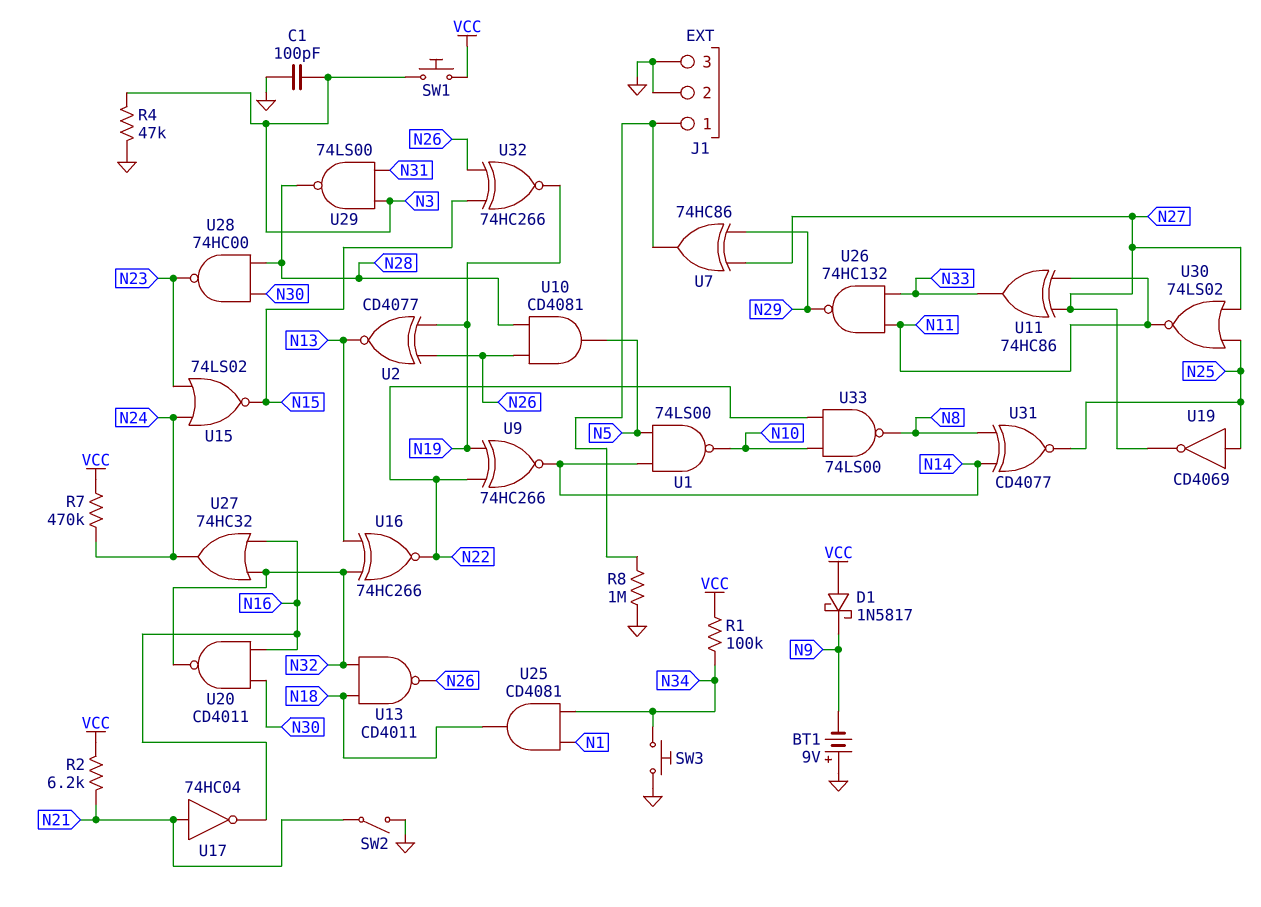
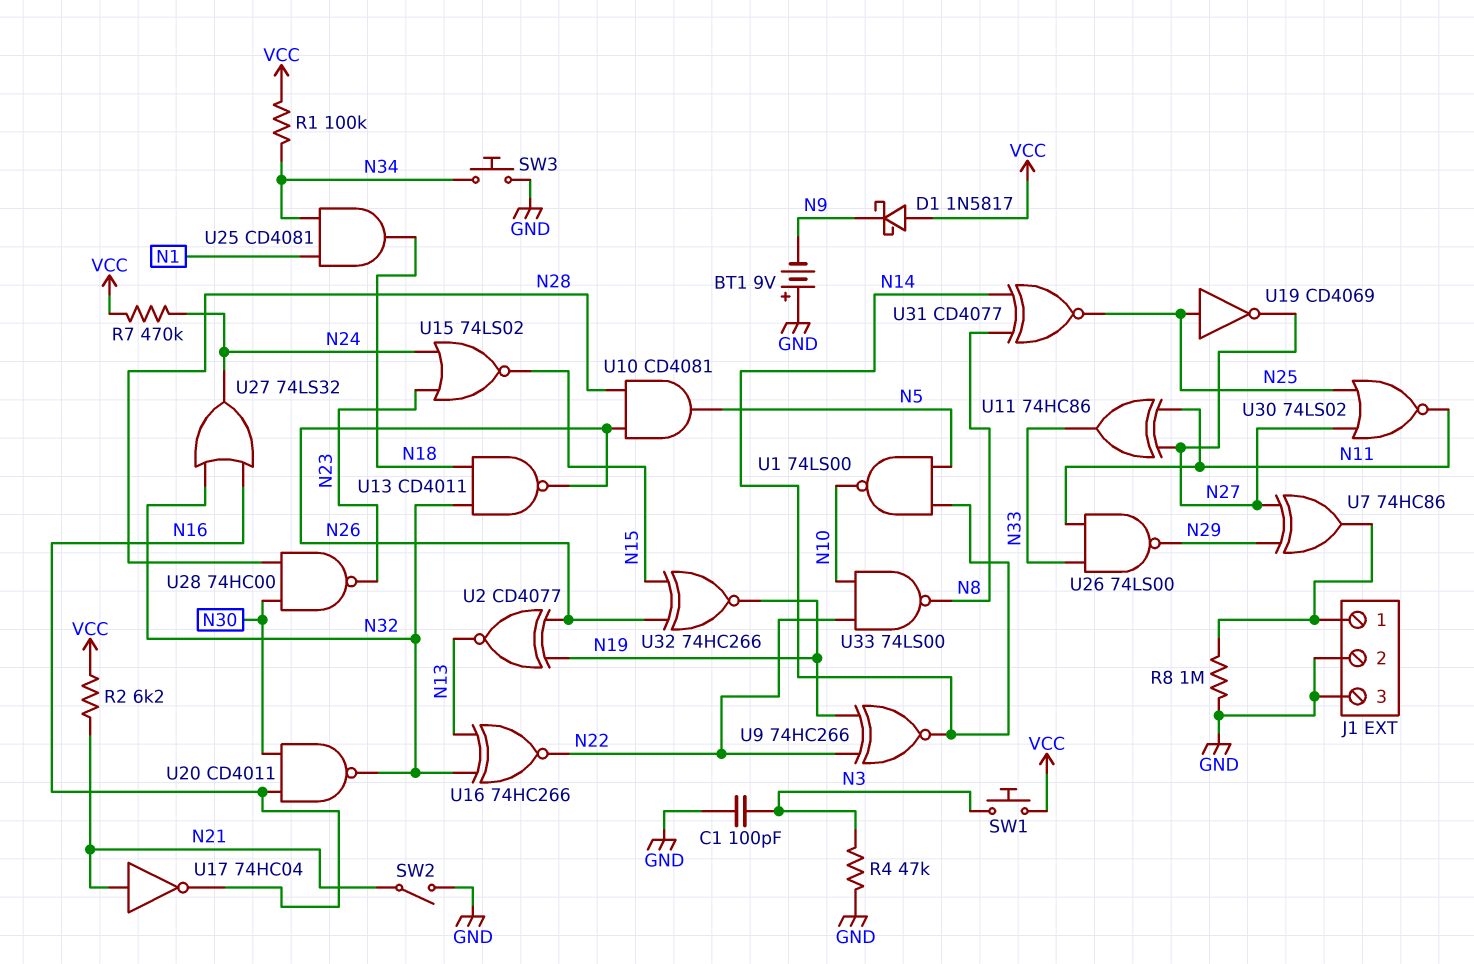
U26: NAND 74HC132 (in N11, in N33, out N29) -> NAND 74LS00 (in N11, in N33, out N29)
U27: OR 74HC32 (in N16, in N32, out N24) -> OR 74LS32 (in N16, in N32, out N24)
U29: NAND 74LS00 (in N3, in N31, out N28) -> none

